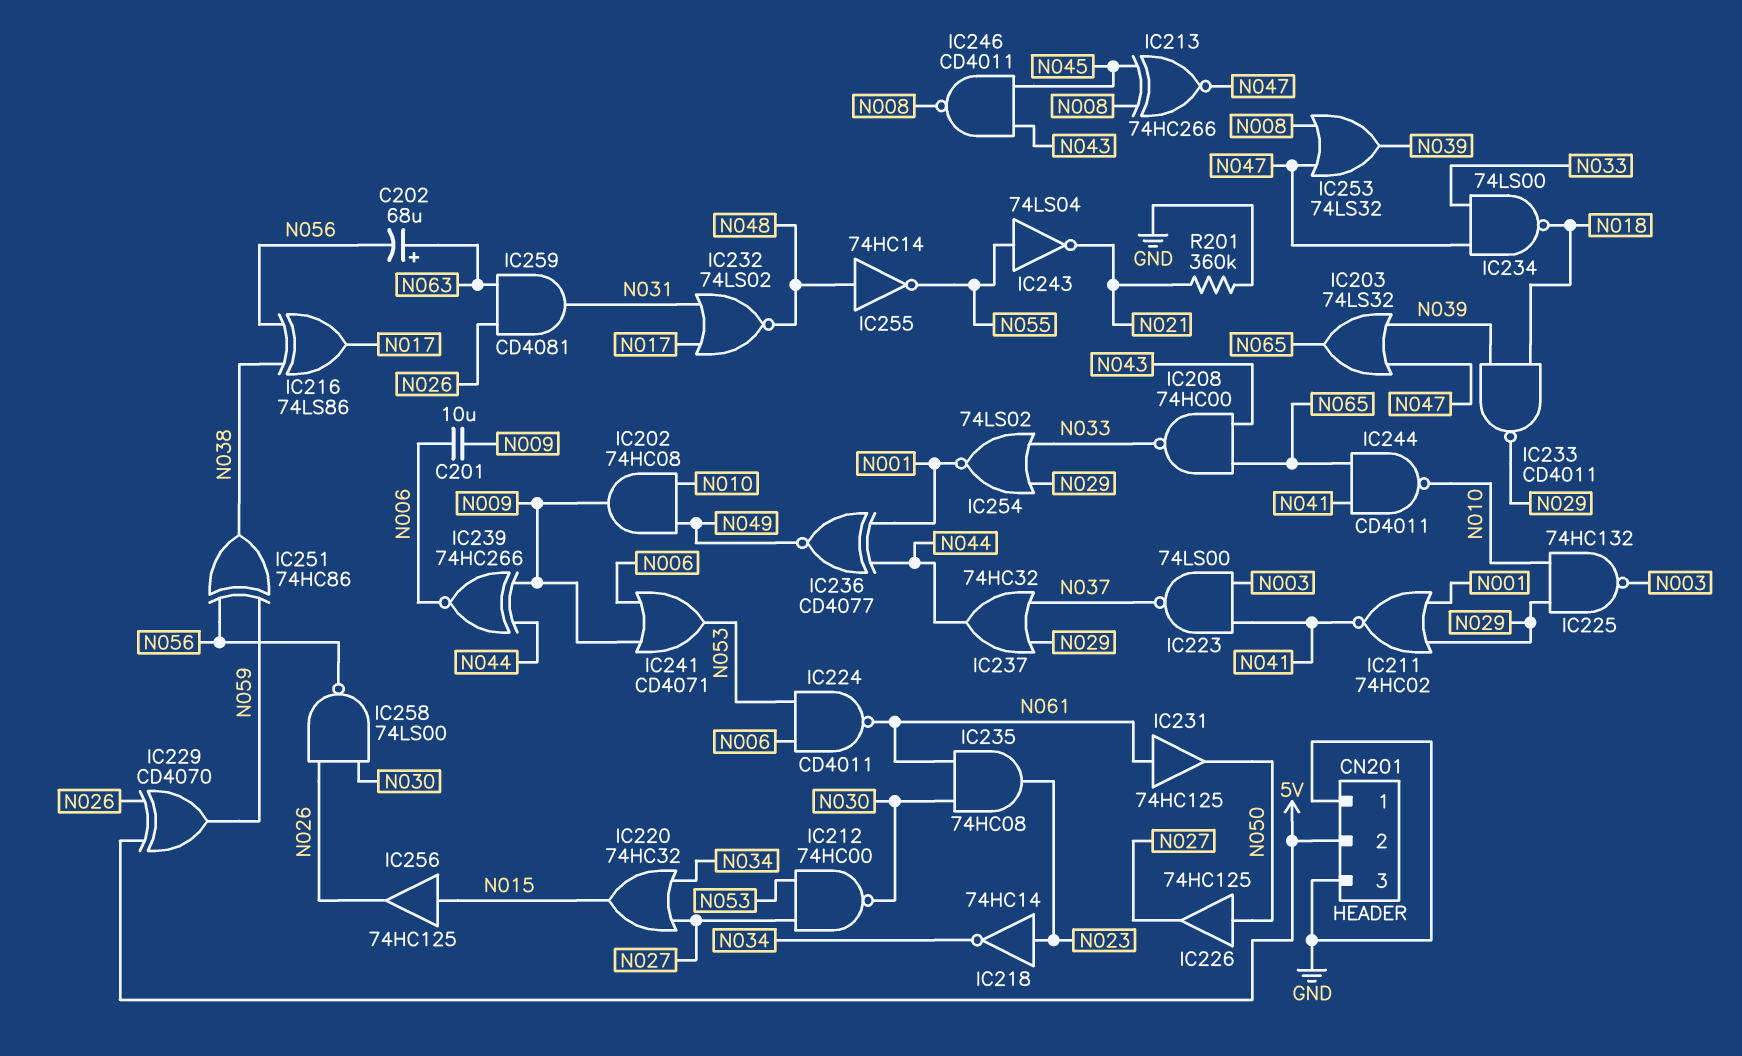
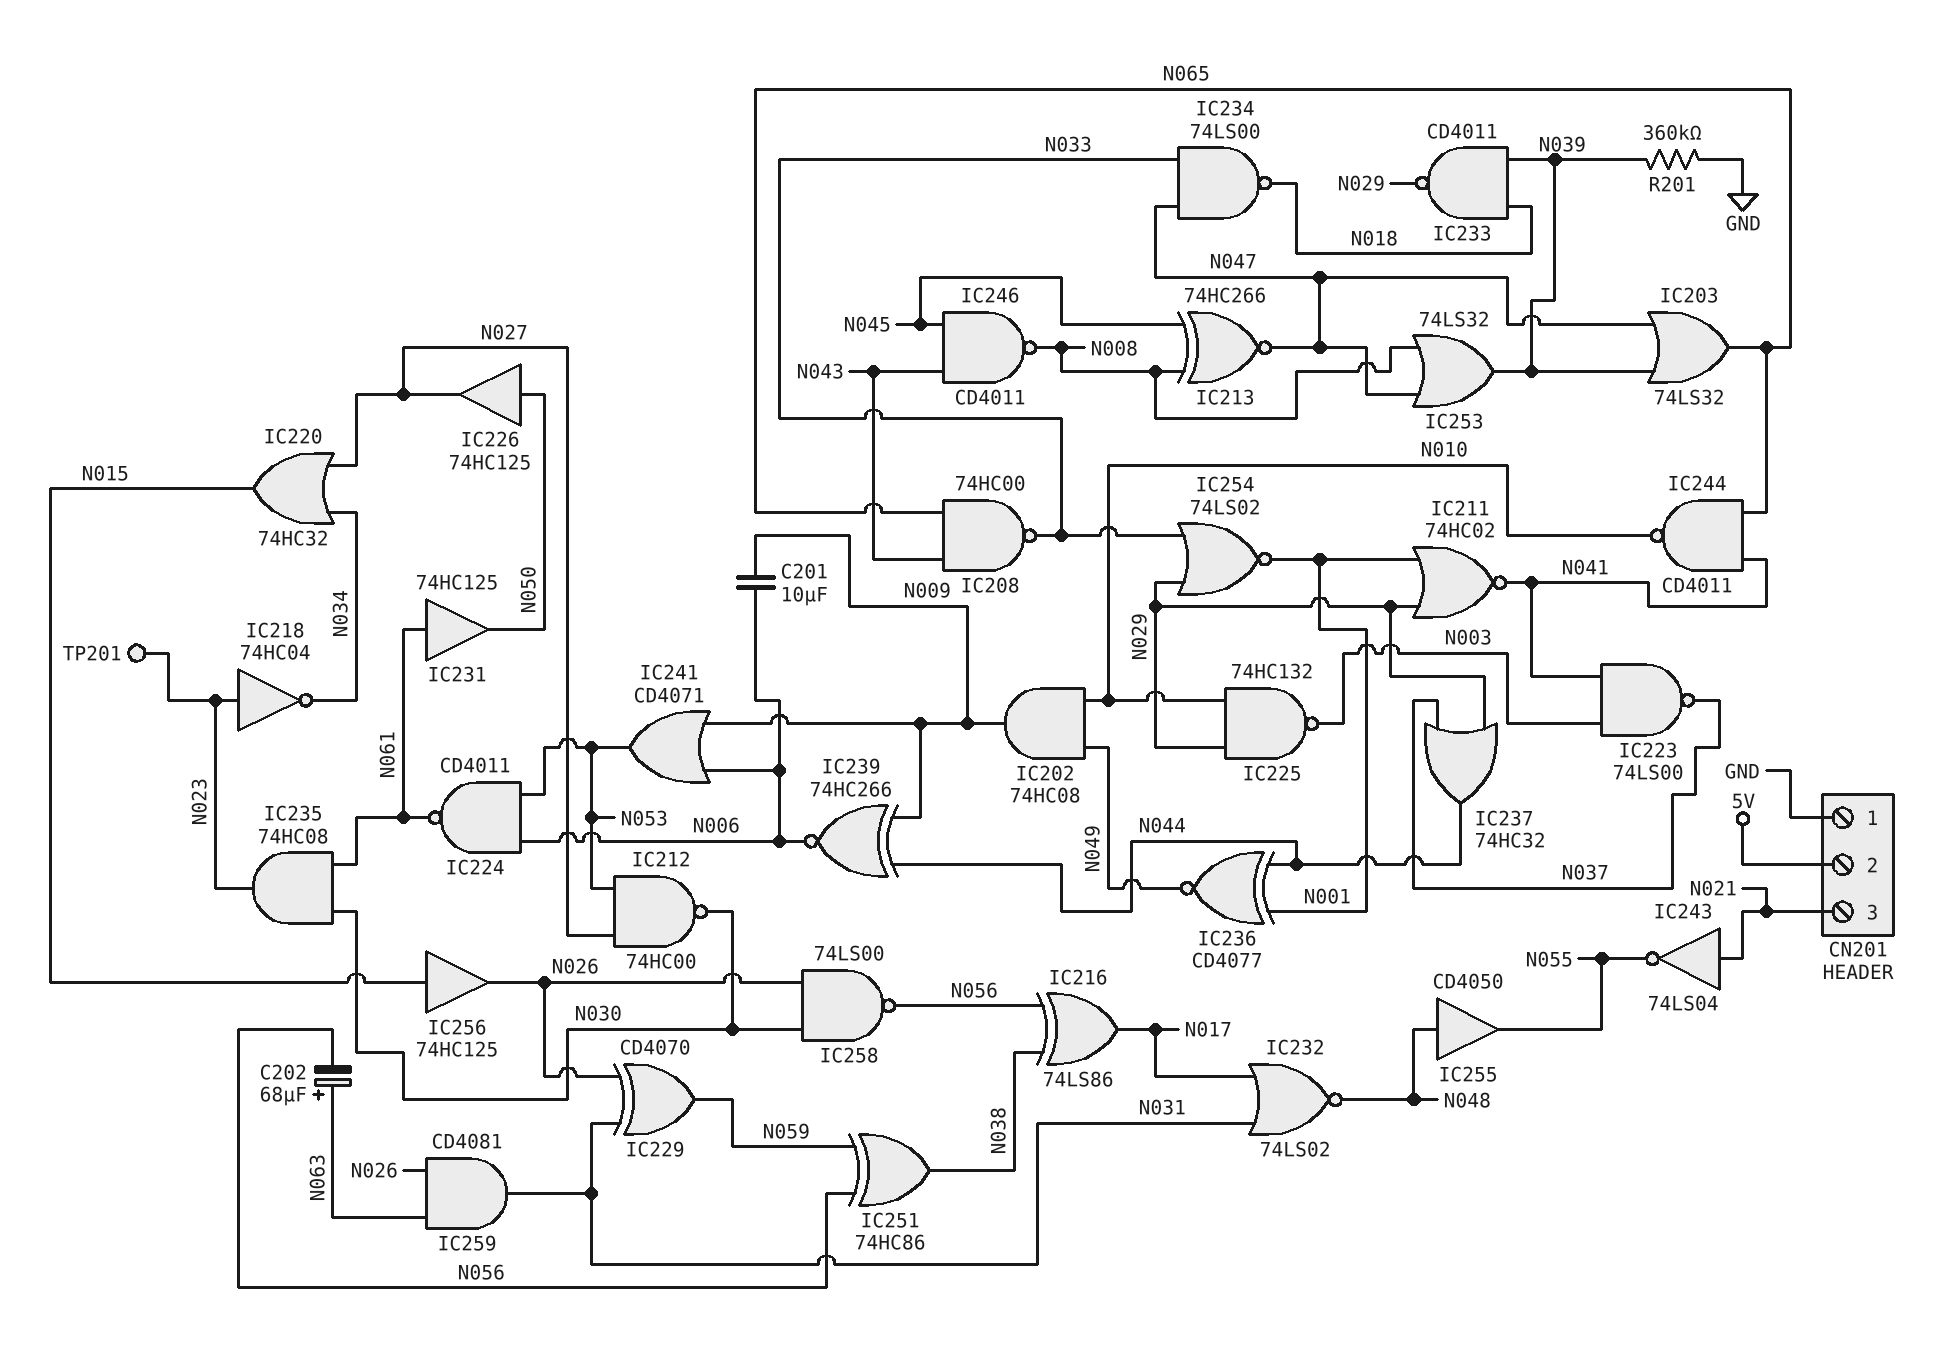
CN201 pin 3: GND -> N021
IC218: NOT 74HC14 (in N023, out N034) -> NOT 74HC04 (in N023, out N034)
IC229: XOR CD4070 (in 5V, in N026, out N059) -> XOR CD4070 (in N026, in N031, out N059)
IC243: NOT 74LS04 (in N055, out N021) -> NOT 74LS04 (in N021, out N055)
IC255: NOT 74HC14 (in N048, out N055) -> buffer CD4050 (in N048, out N055)
R201: 360k (GND, N021) -> 360k (GND, N039)
TP201: none -> test point (N023)

